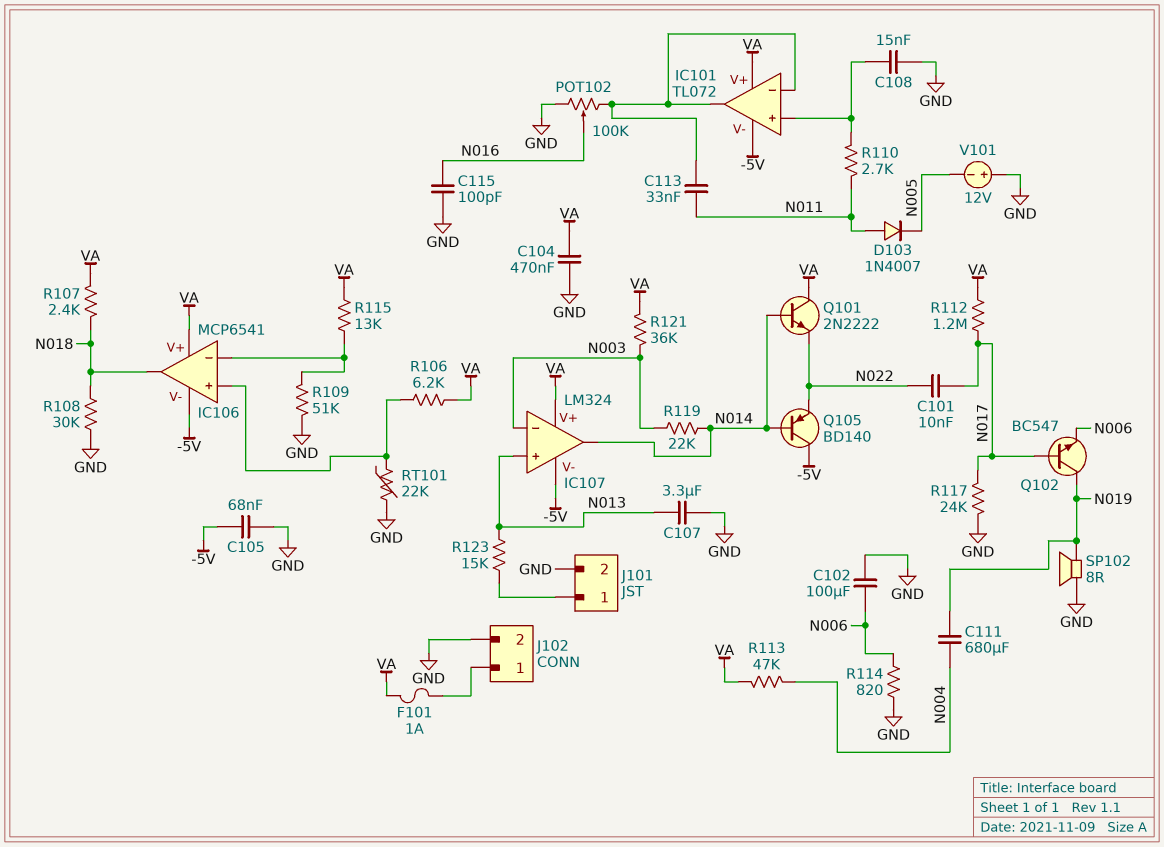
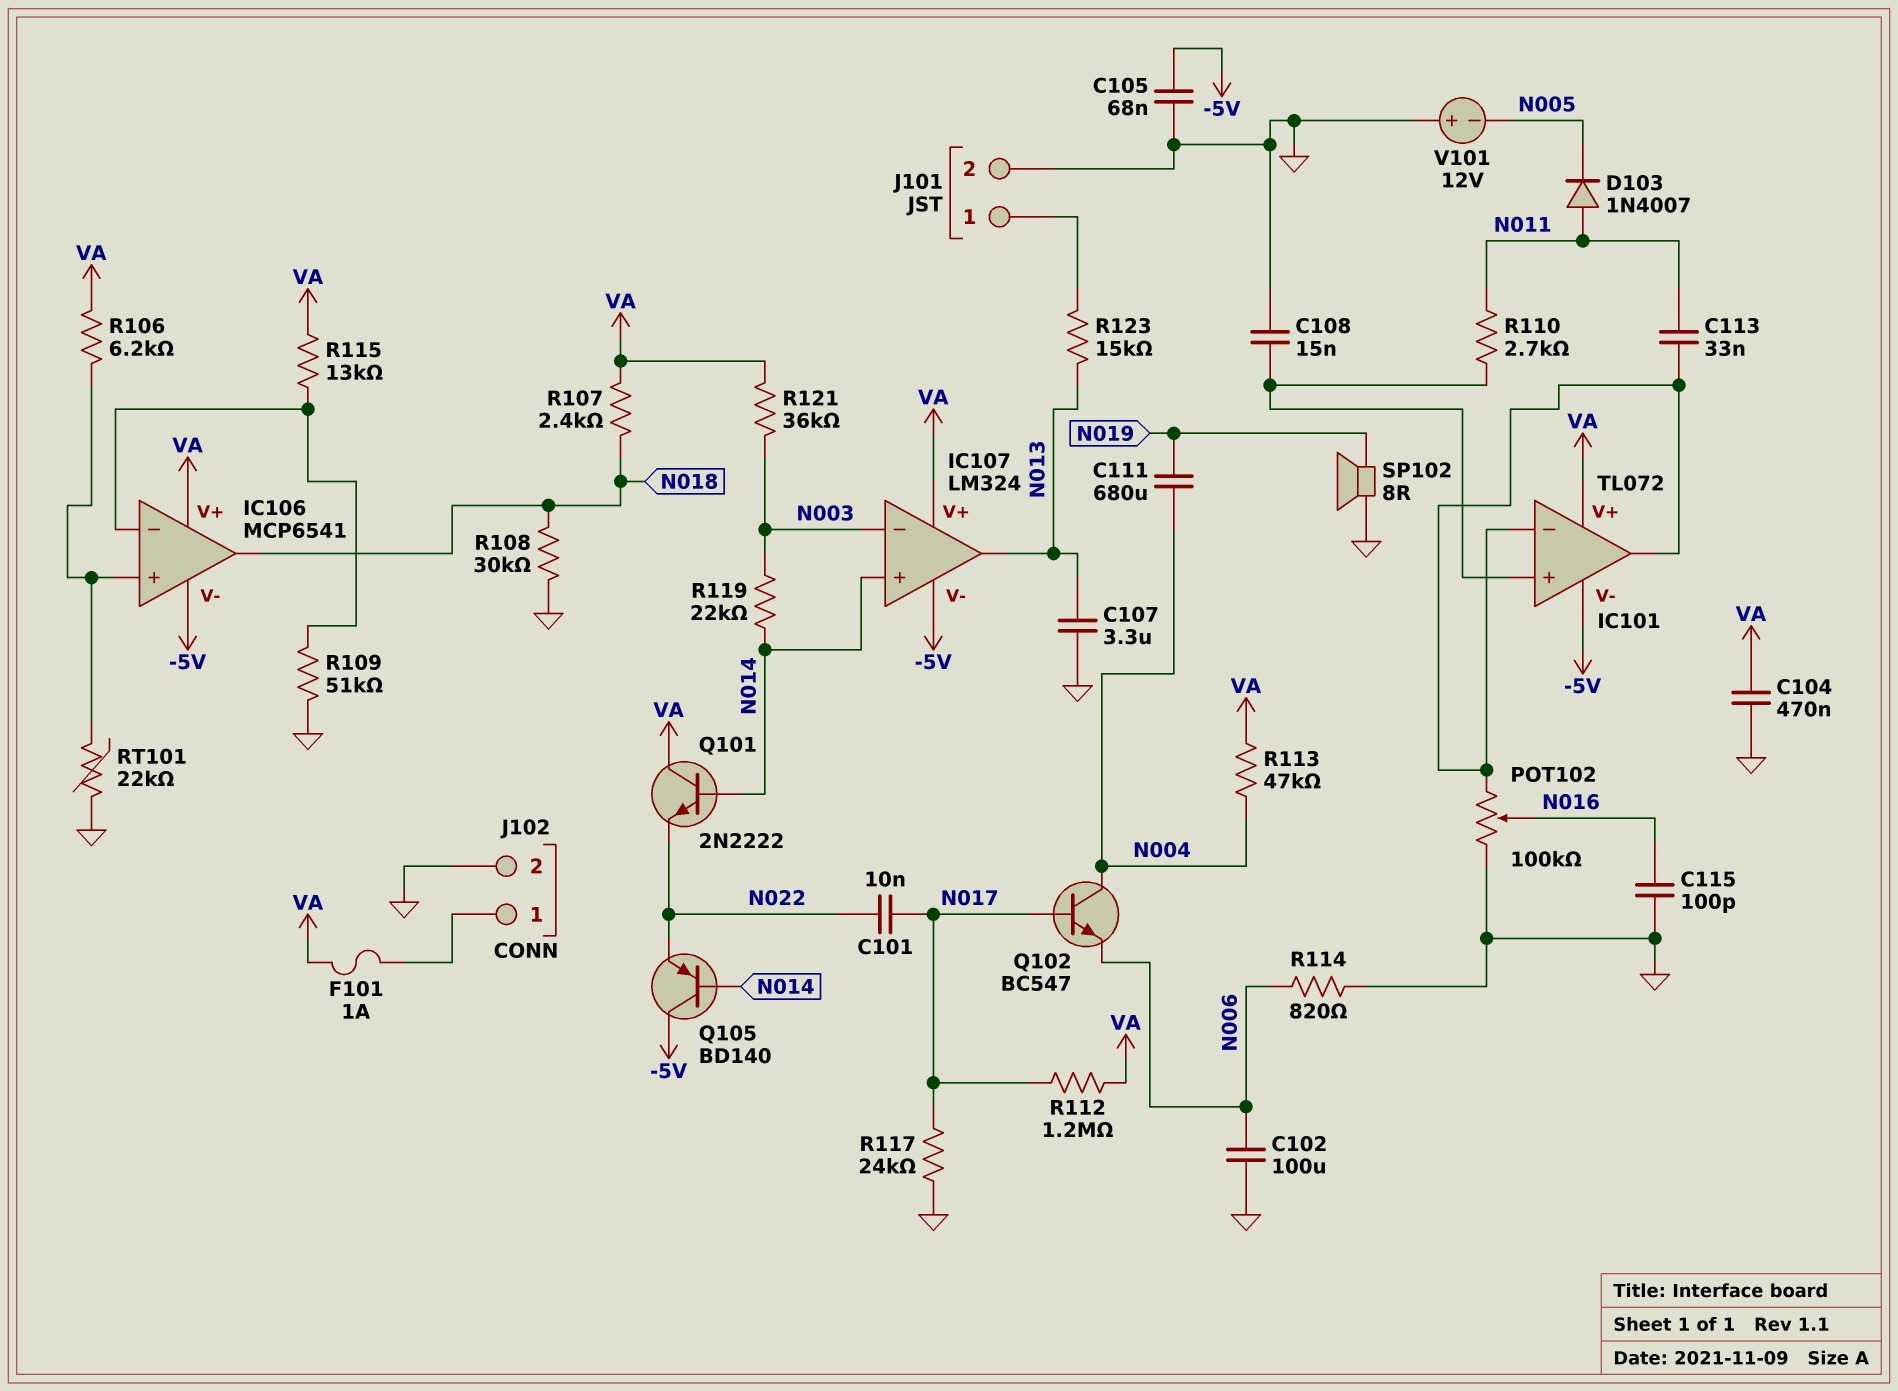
IC107 pin in+: N013 -> N014
IC107 pin out: N014 -> N013
Q102: NPN BC547 (B N017, C N019, E N006) -> NPN BC547 (B N017, C N004, E N006)

